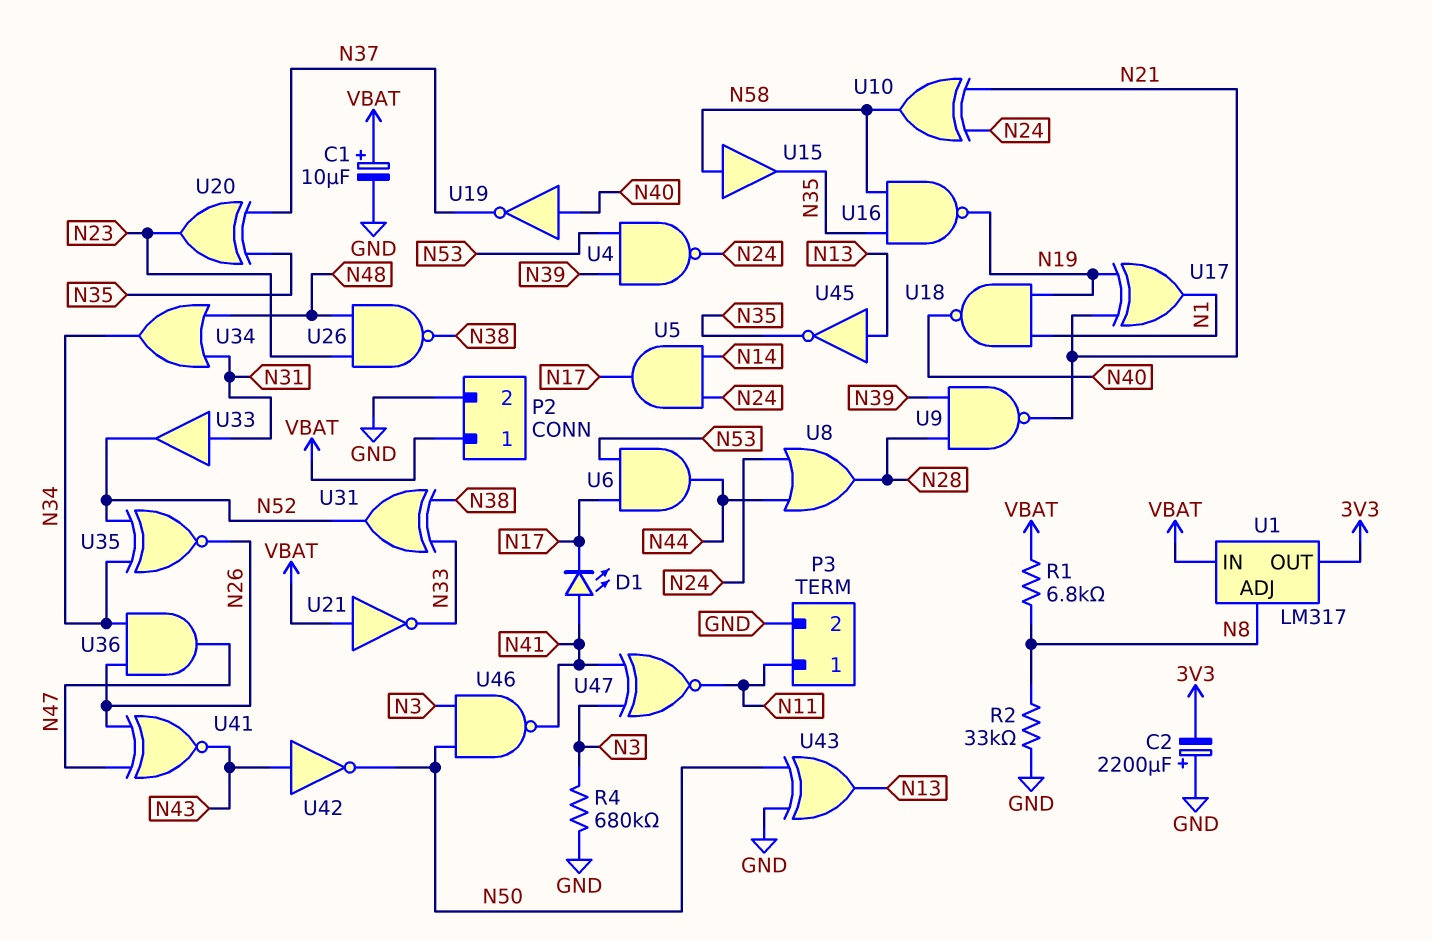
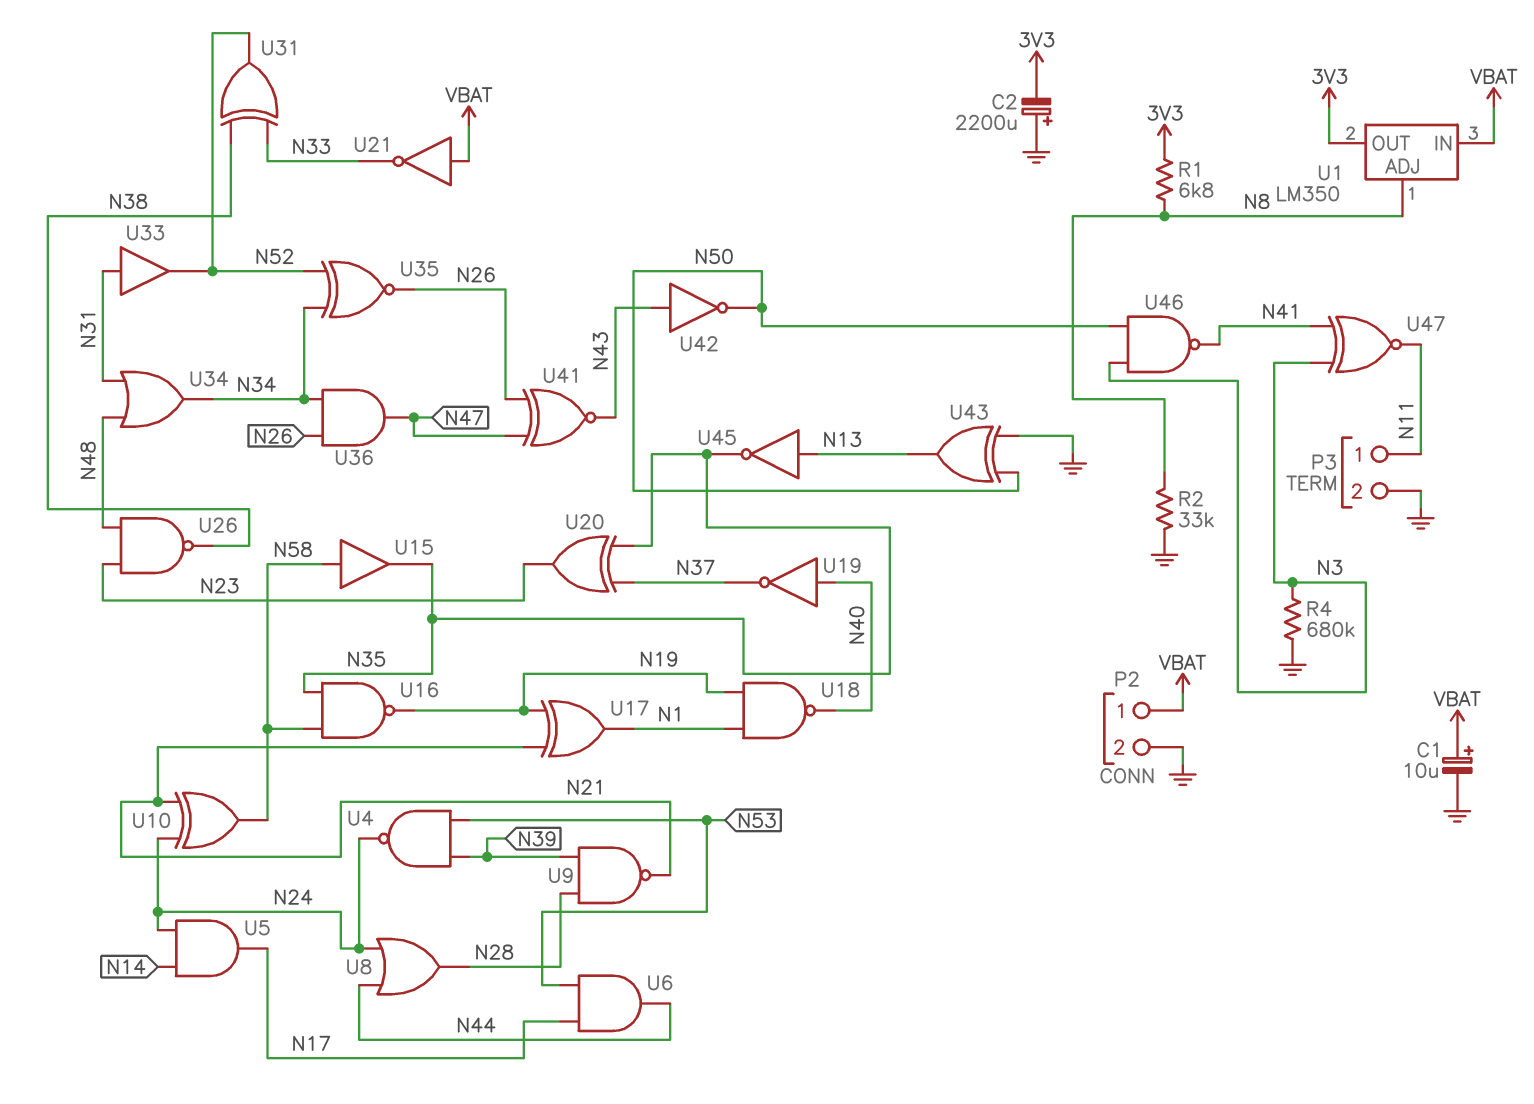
D1: LED (A N41, K N17) -> none
R1: 6.8k (N8, VBAT) -> 6.8k (3V3, N8)
U1: LM317 -> LM350

